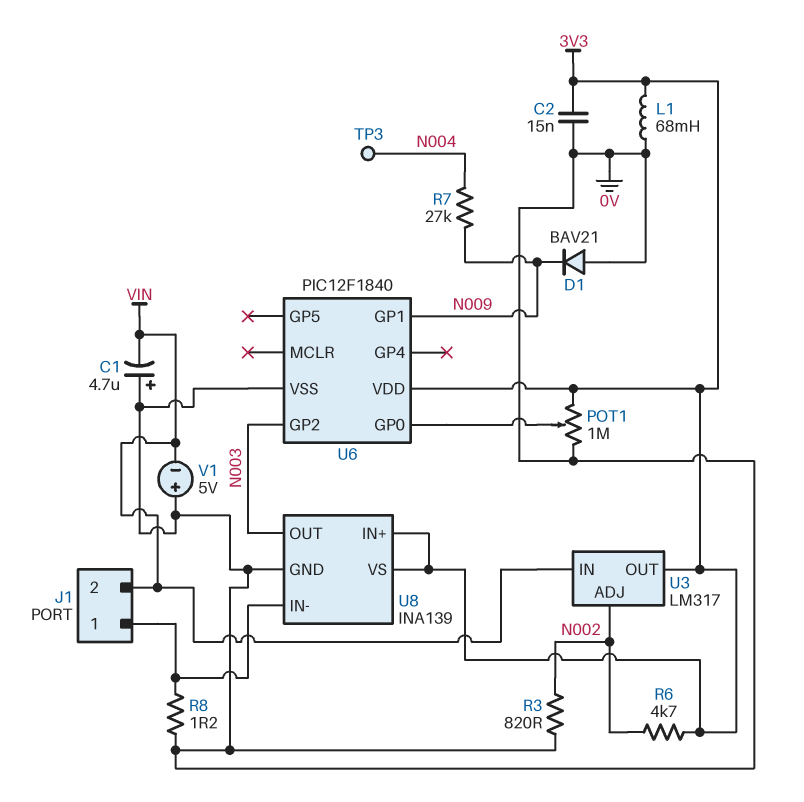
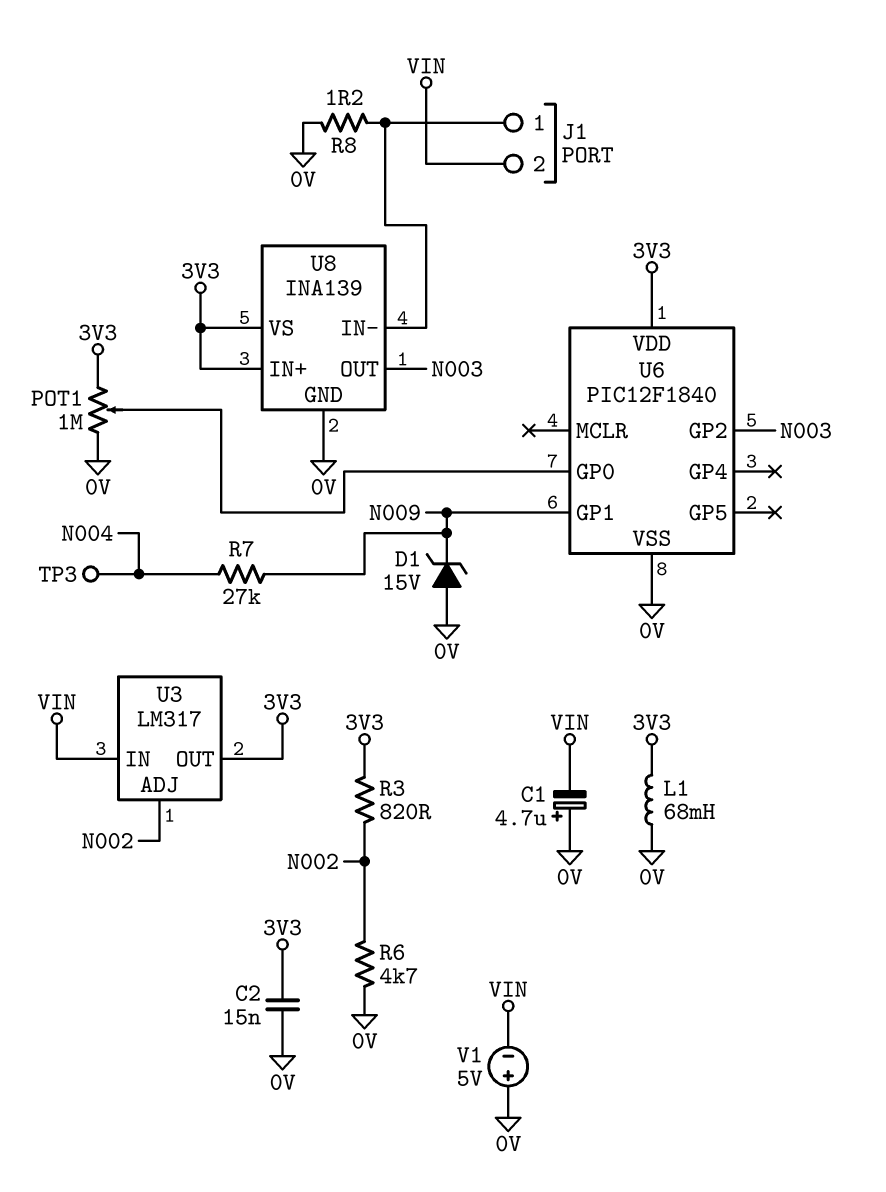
D1: diode BAV21 (A 0V, K N009) -> zener 15V (A 0V, K N009)
R3: 820 (0V, N002) -> 820 (3V3, N002)
R6: 4.7k (3V3, N002) -> 4.7k (0V, N002)

